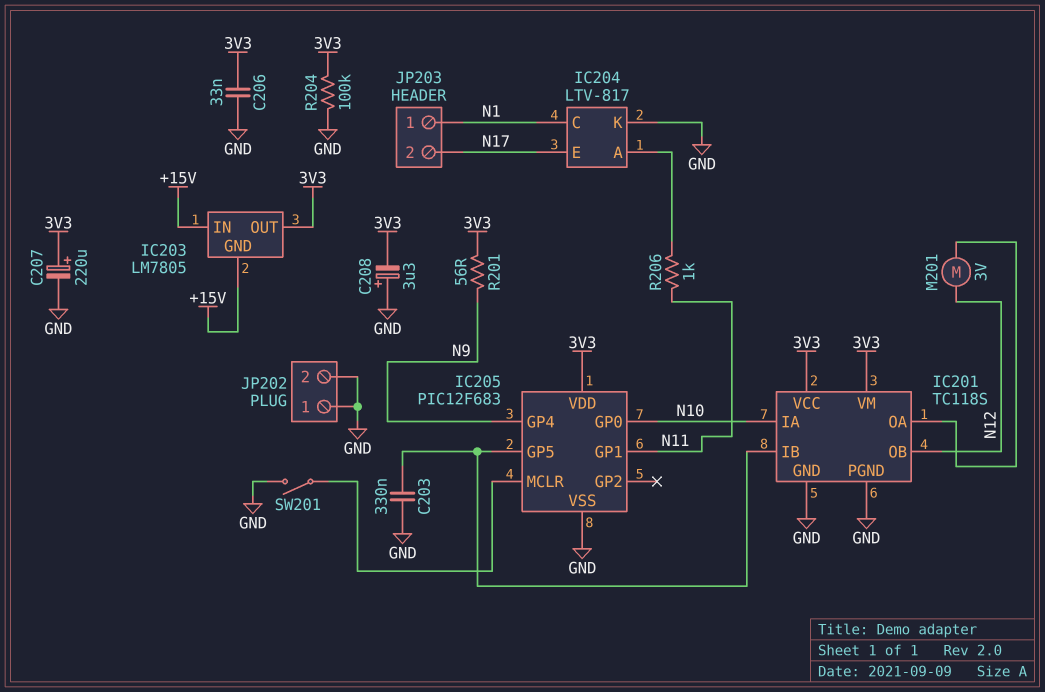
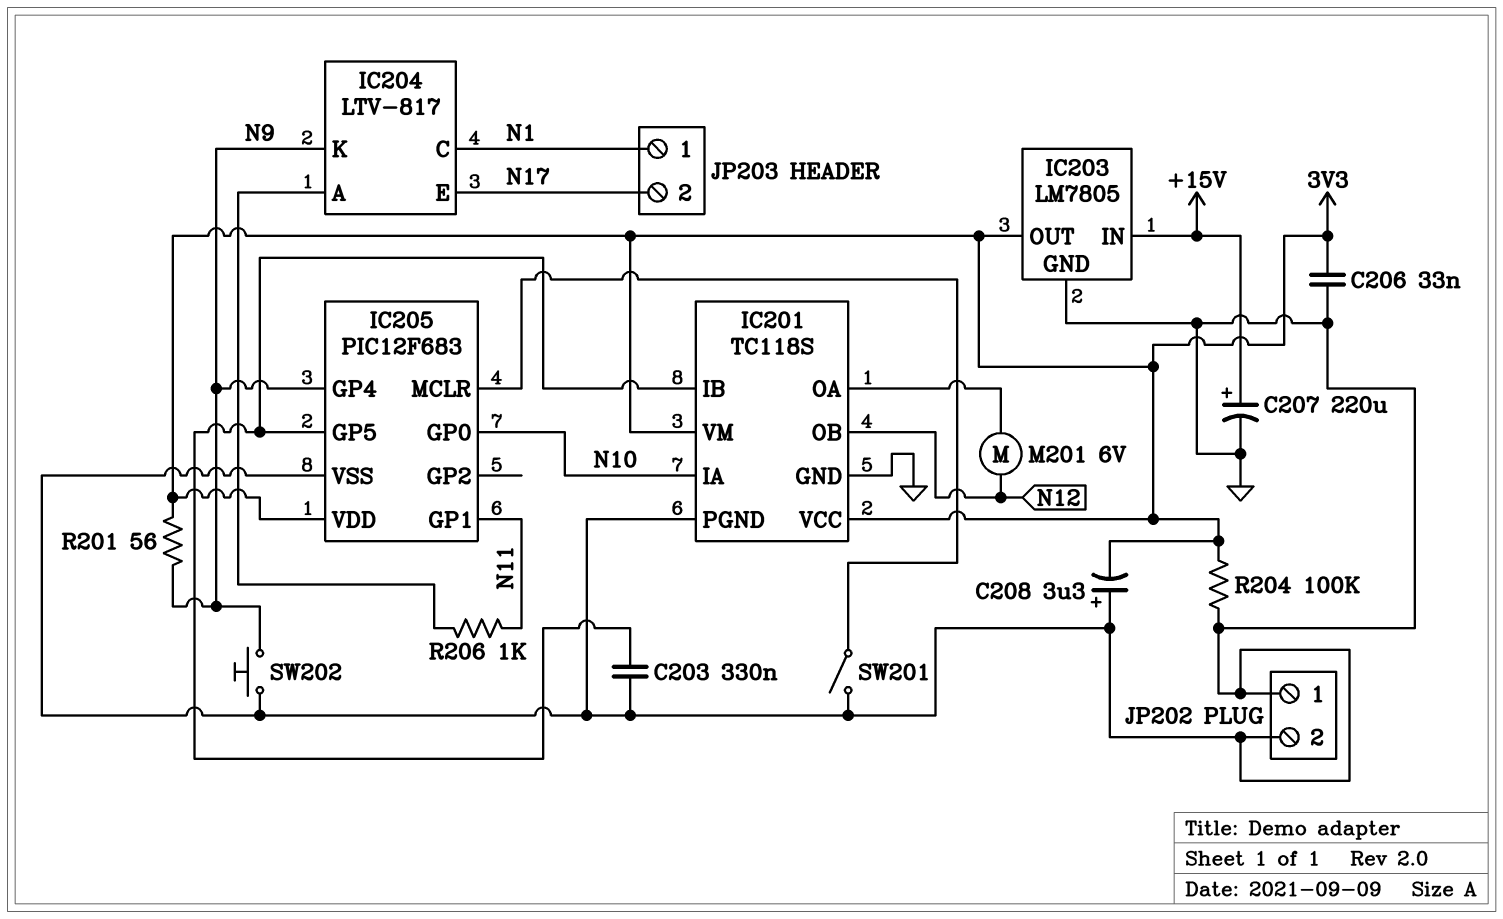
C207: 220uF (plus 3V3, minus GND) -> 220uF (plus +15V, minus GND)
IC203 pin GND: +15V -> GND
IC204 pin K: GND -> N9
M201: motor 3V (IC201/OA, N12) -> motor 6V (IC201/OA, N12)
SW202: none -> button (GND, N9)

